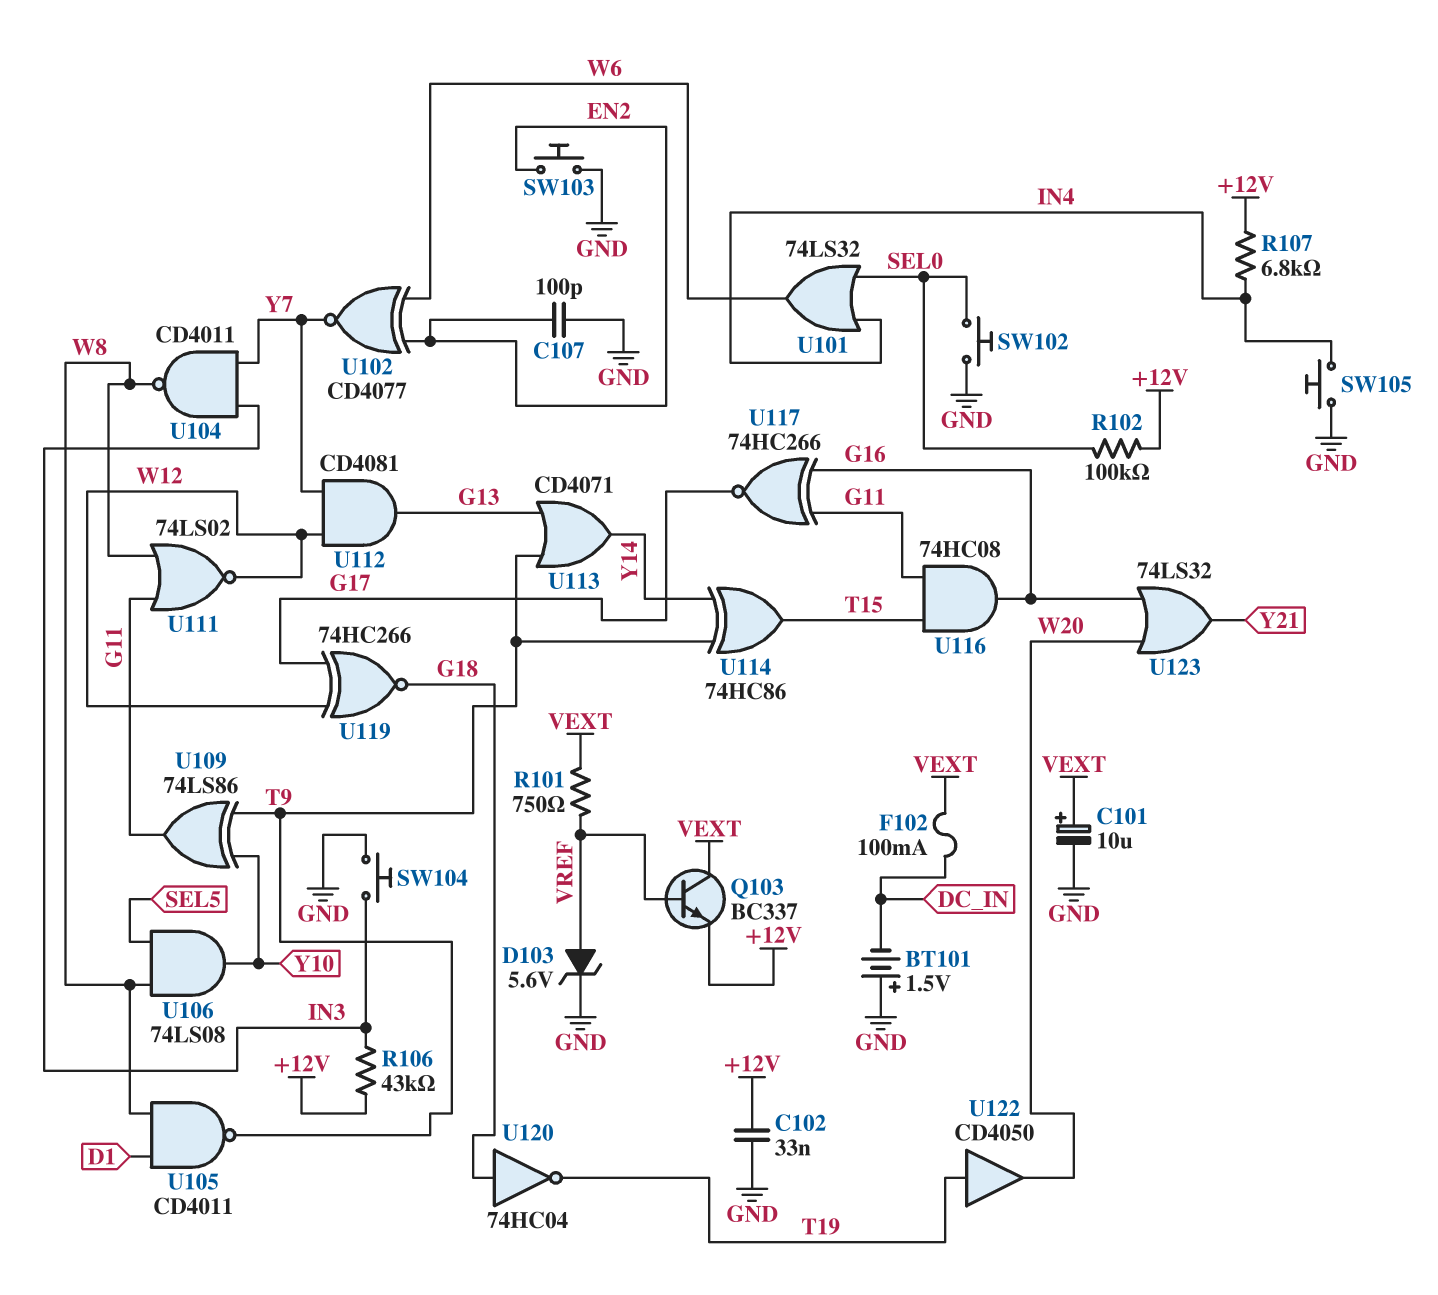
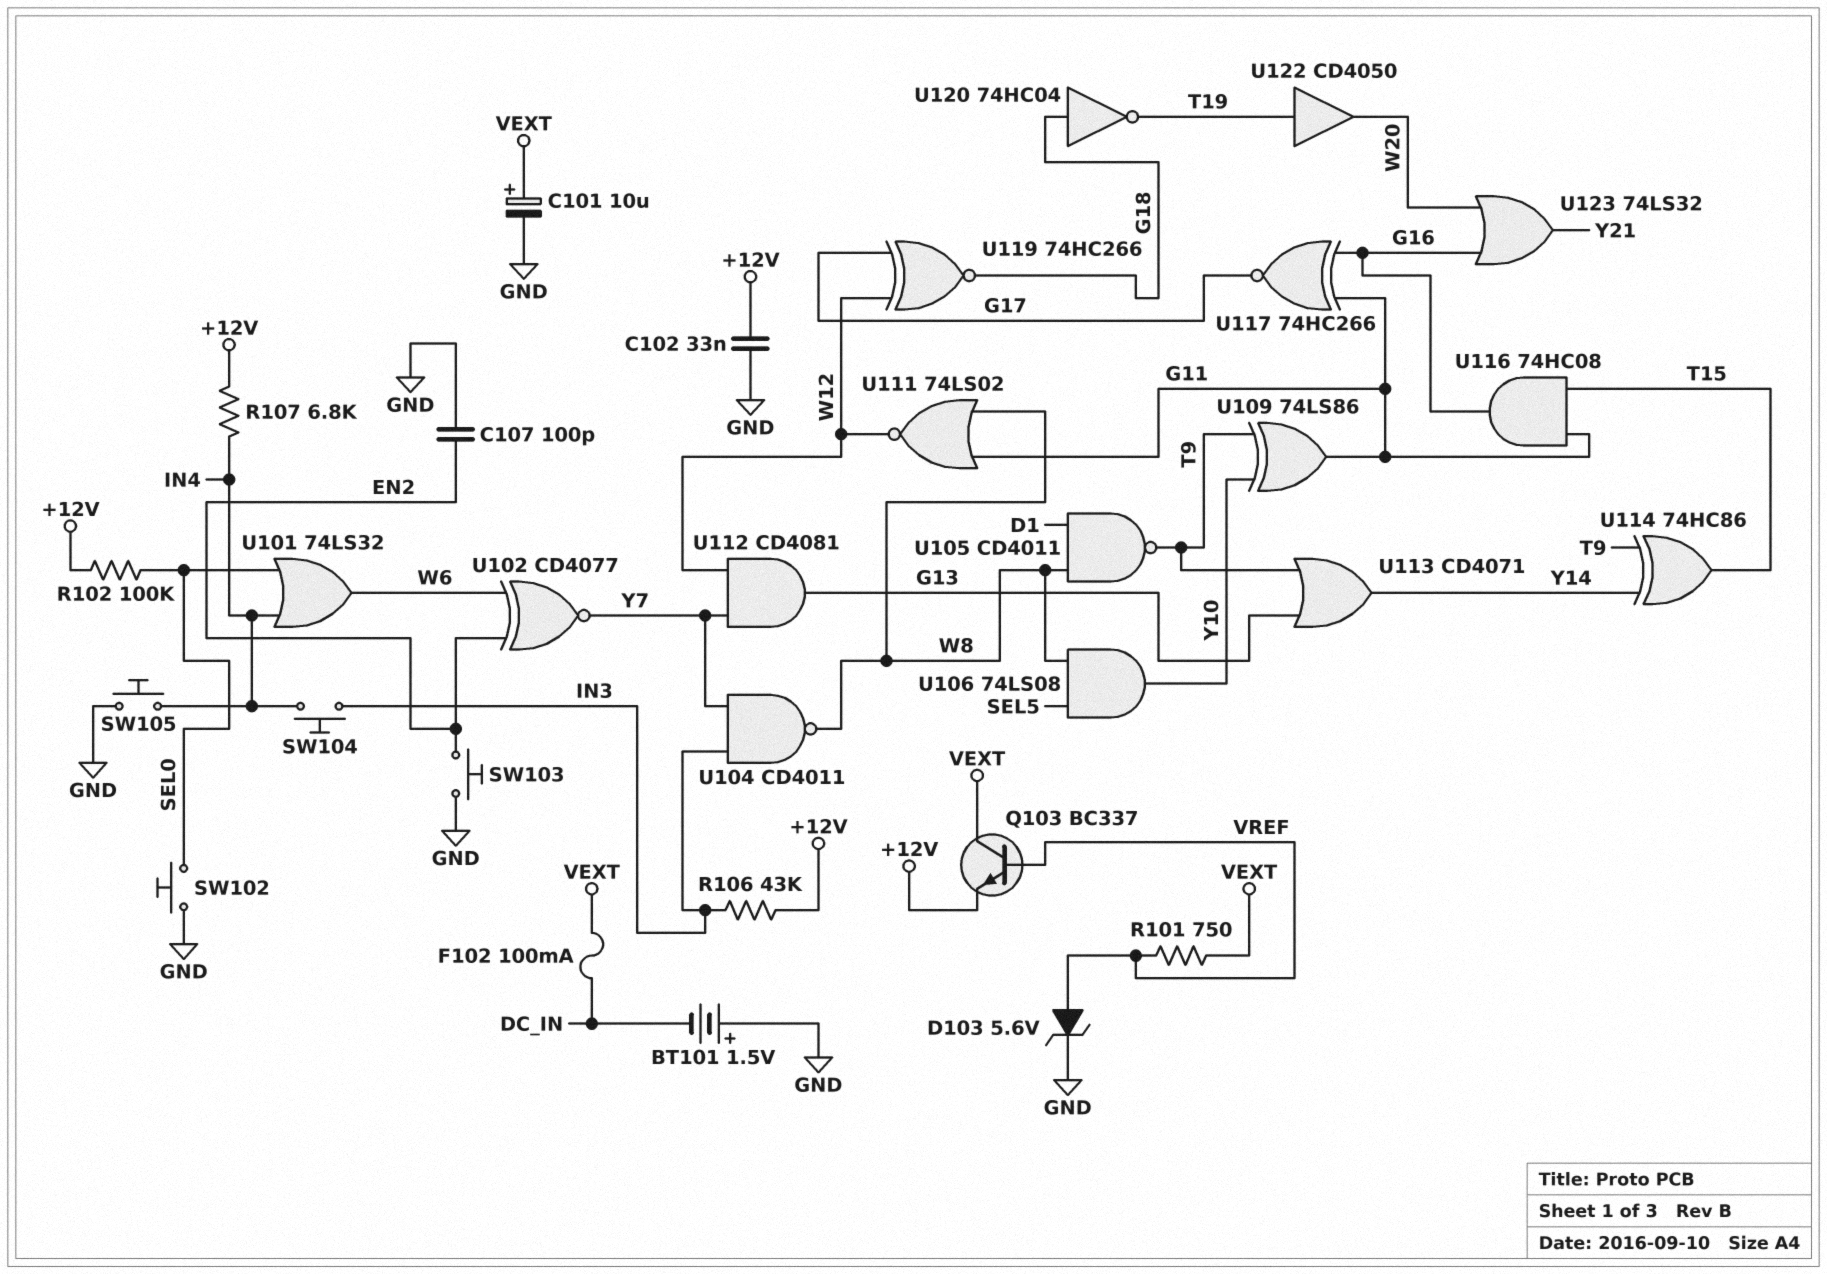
SW104: button (GND, IN3) -> button (IN3, IN4)

